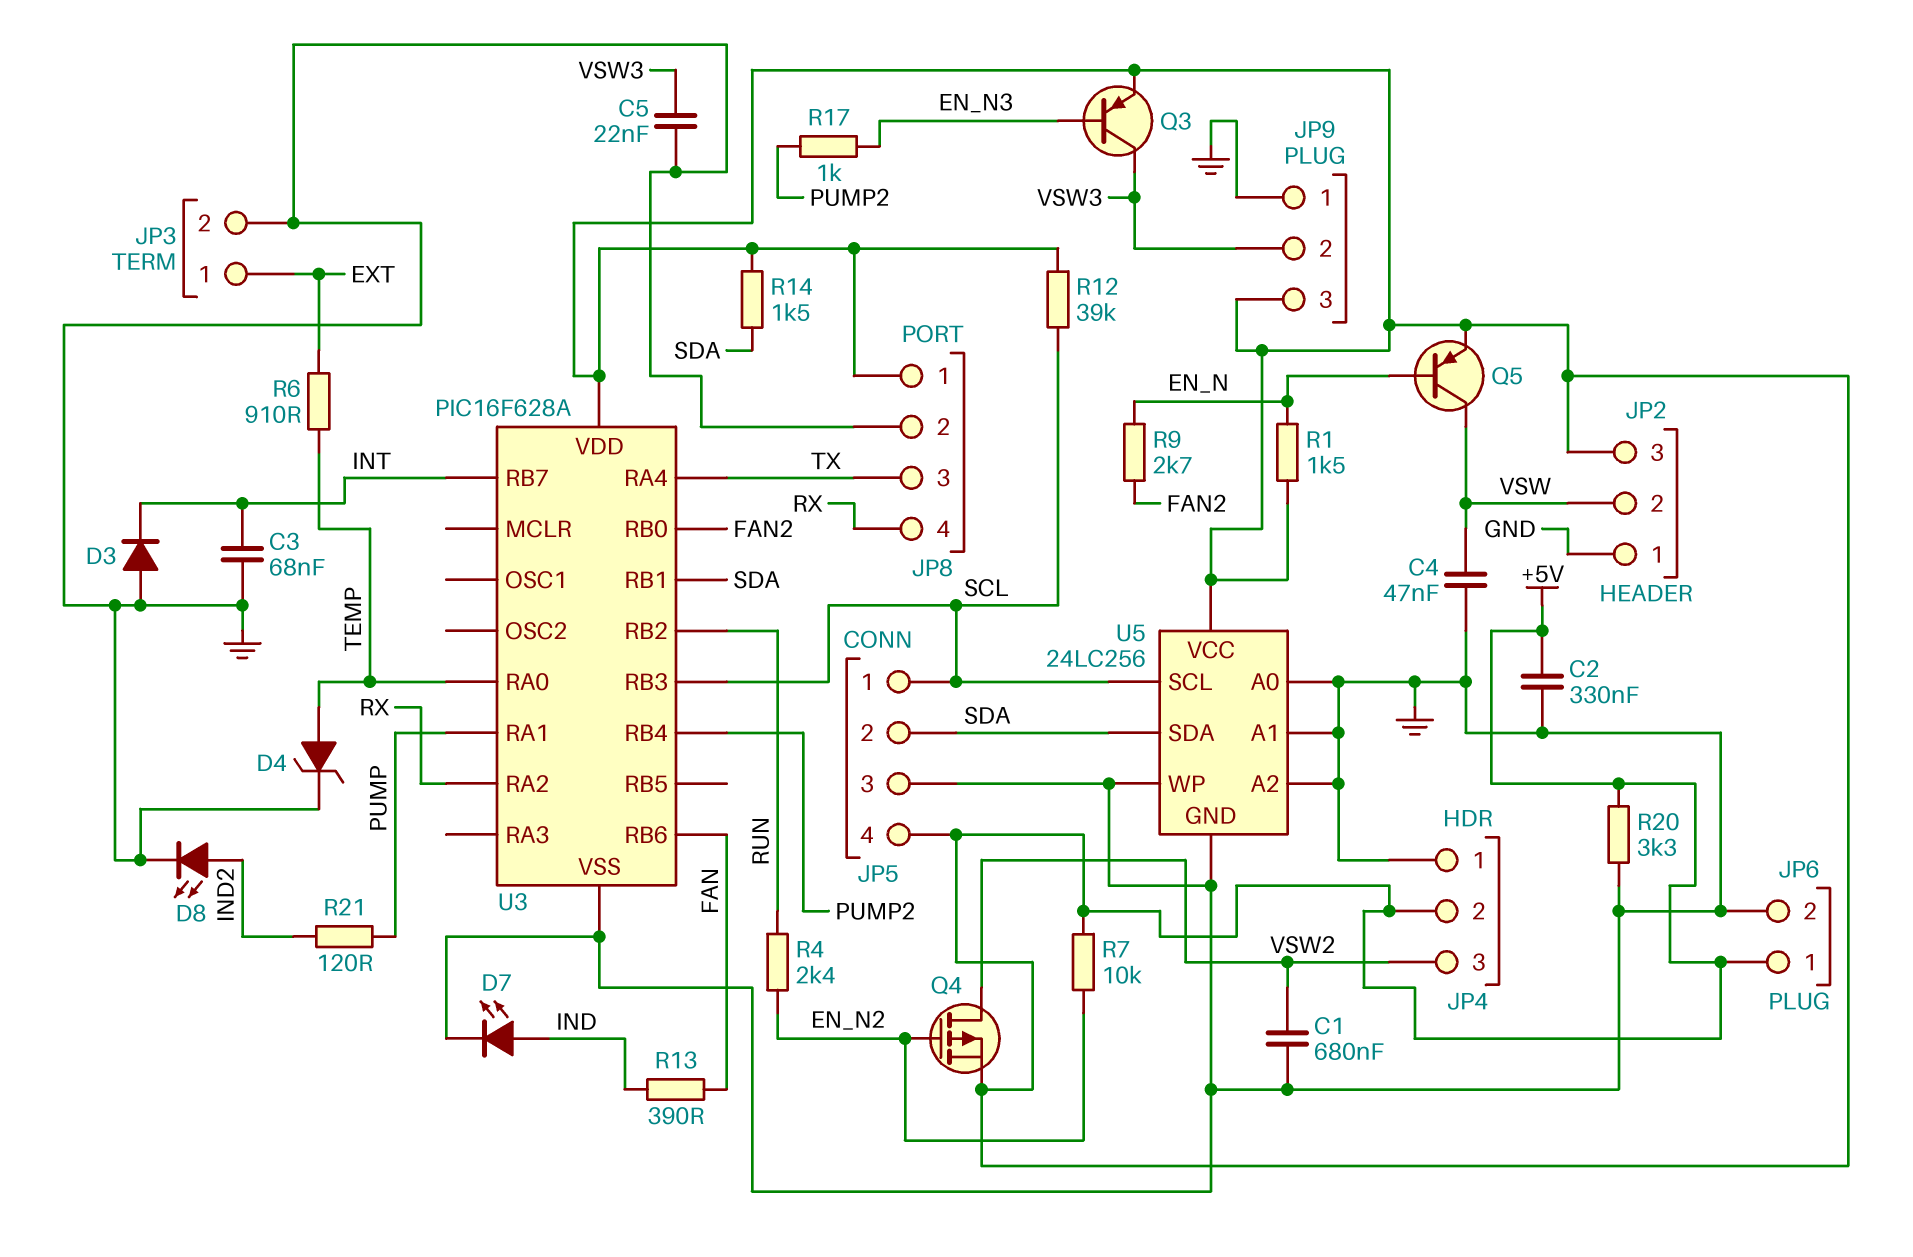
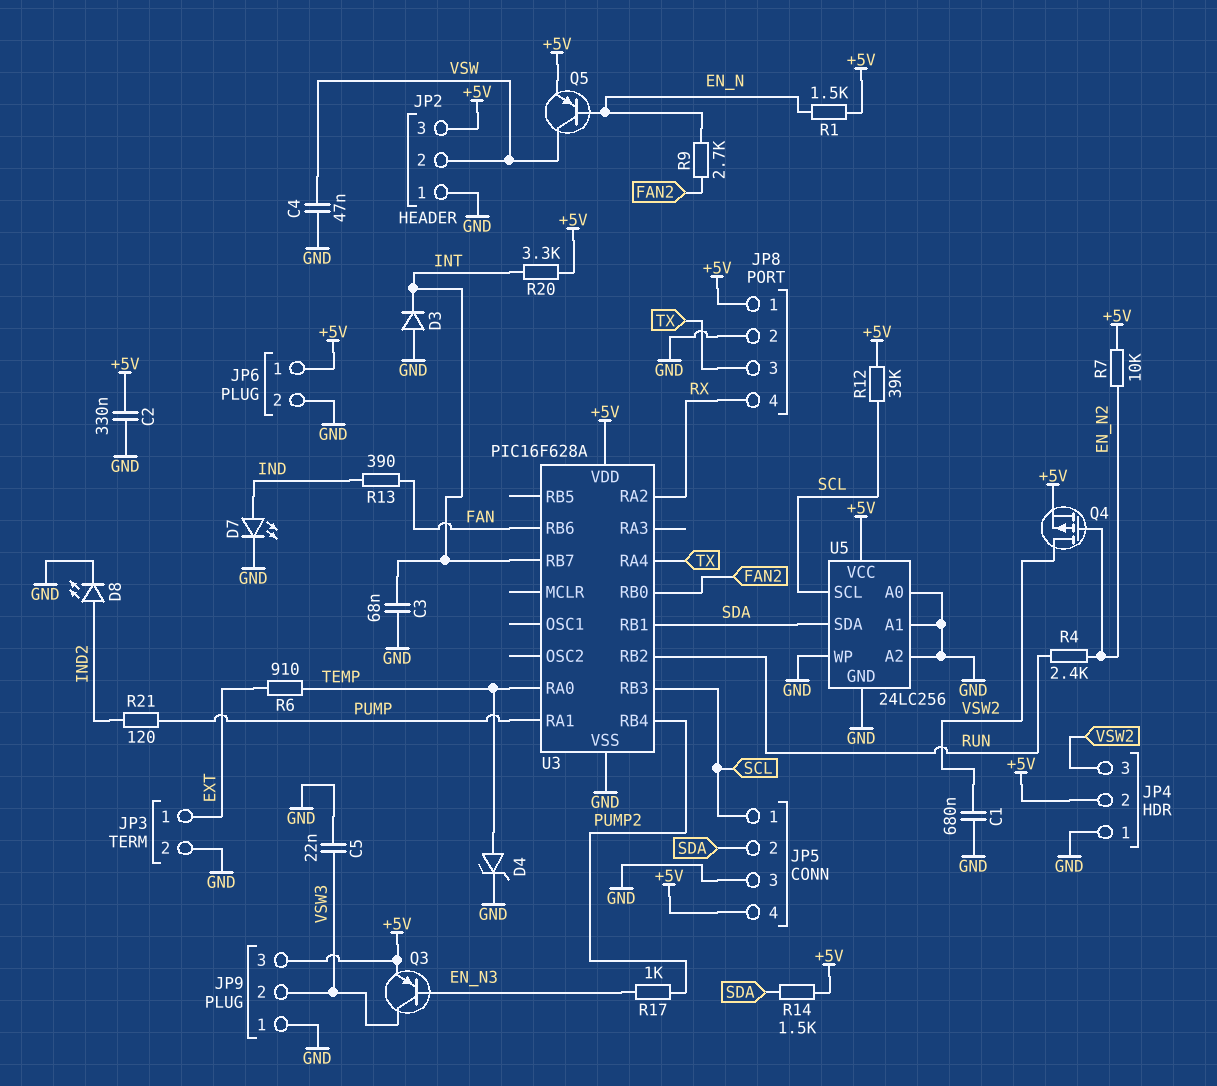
R20: 3.3k (+5V, GND) -> 3.3k (+5V, INT)

